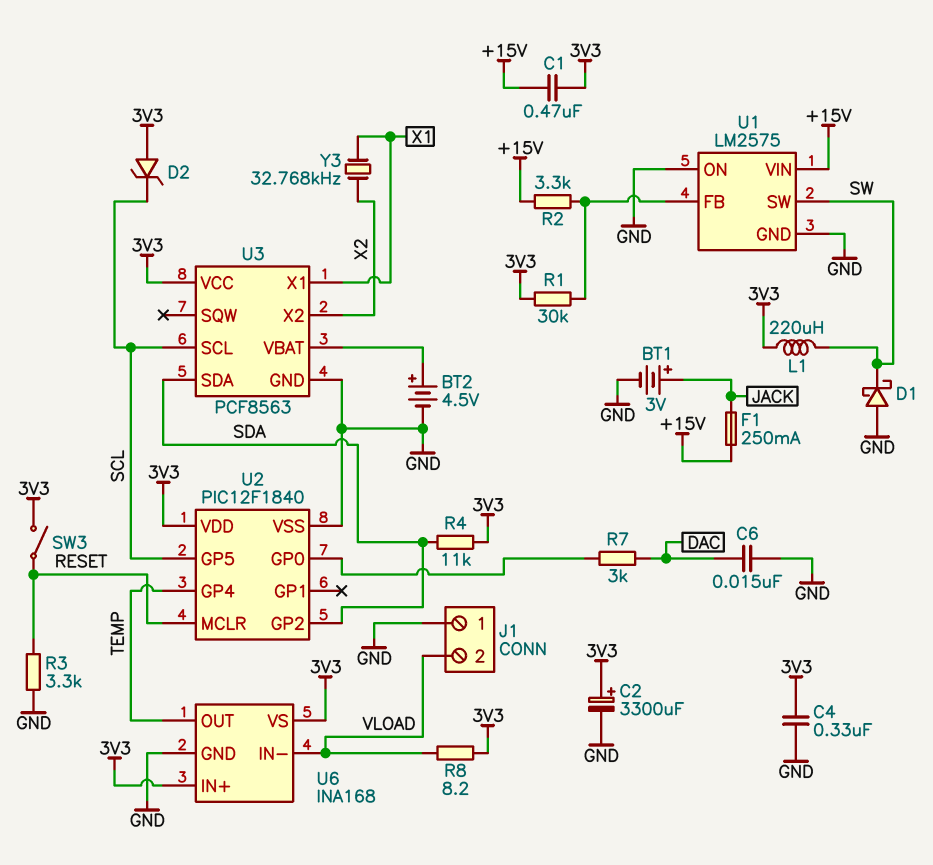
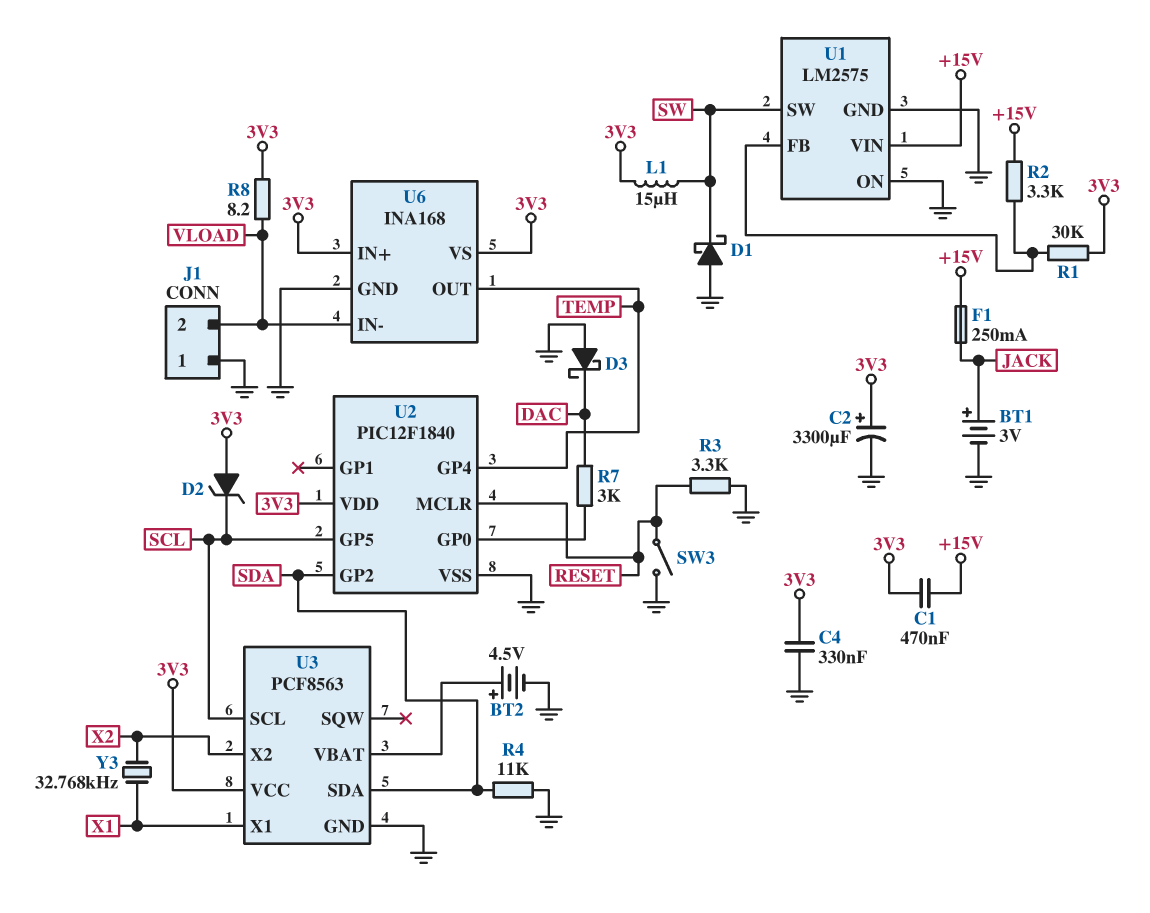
C6: 15nF (DAC, GND) -> none
D3: none -> schottky (A GND, K DAC)
L1: 220uH (3V3, SW) -> 15uH (3V3, SW)
R4: 11k (3V3, SDA) -> 11k (GND, SDA)
SW3: switch (3V3, RESET) -> switch (GND, RESET)

